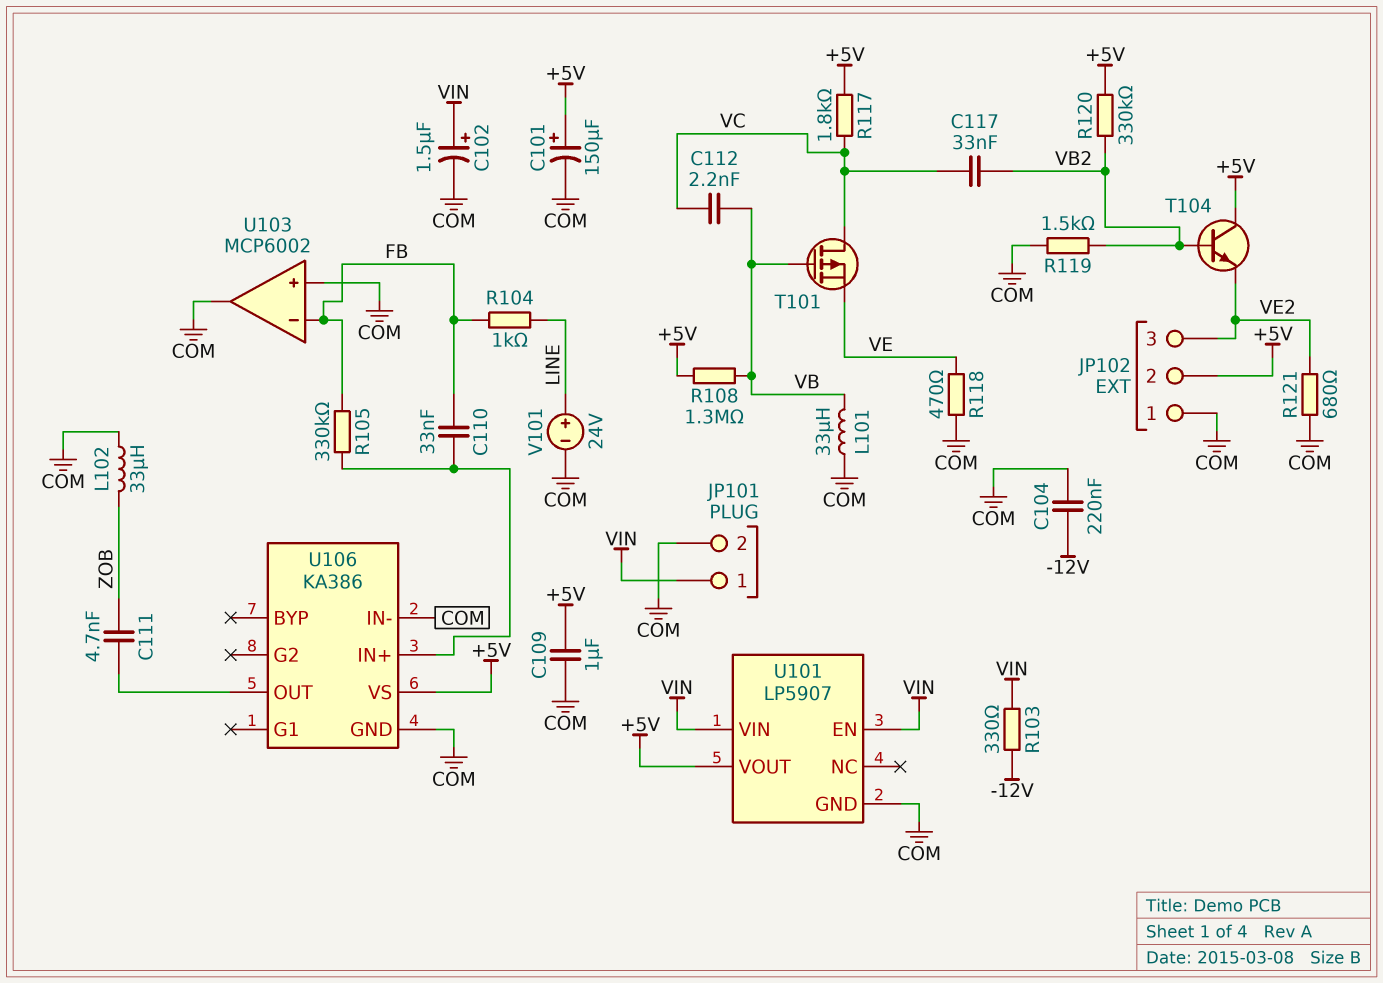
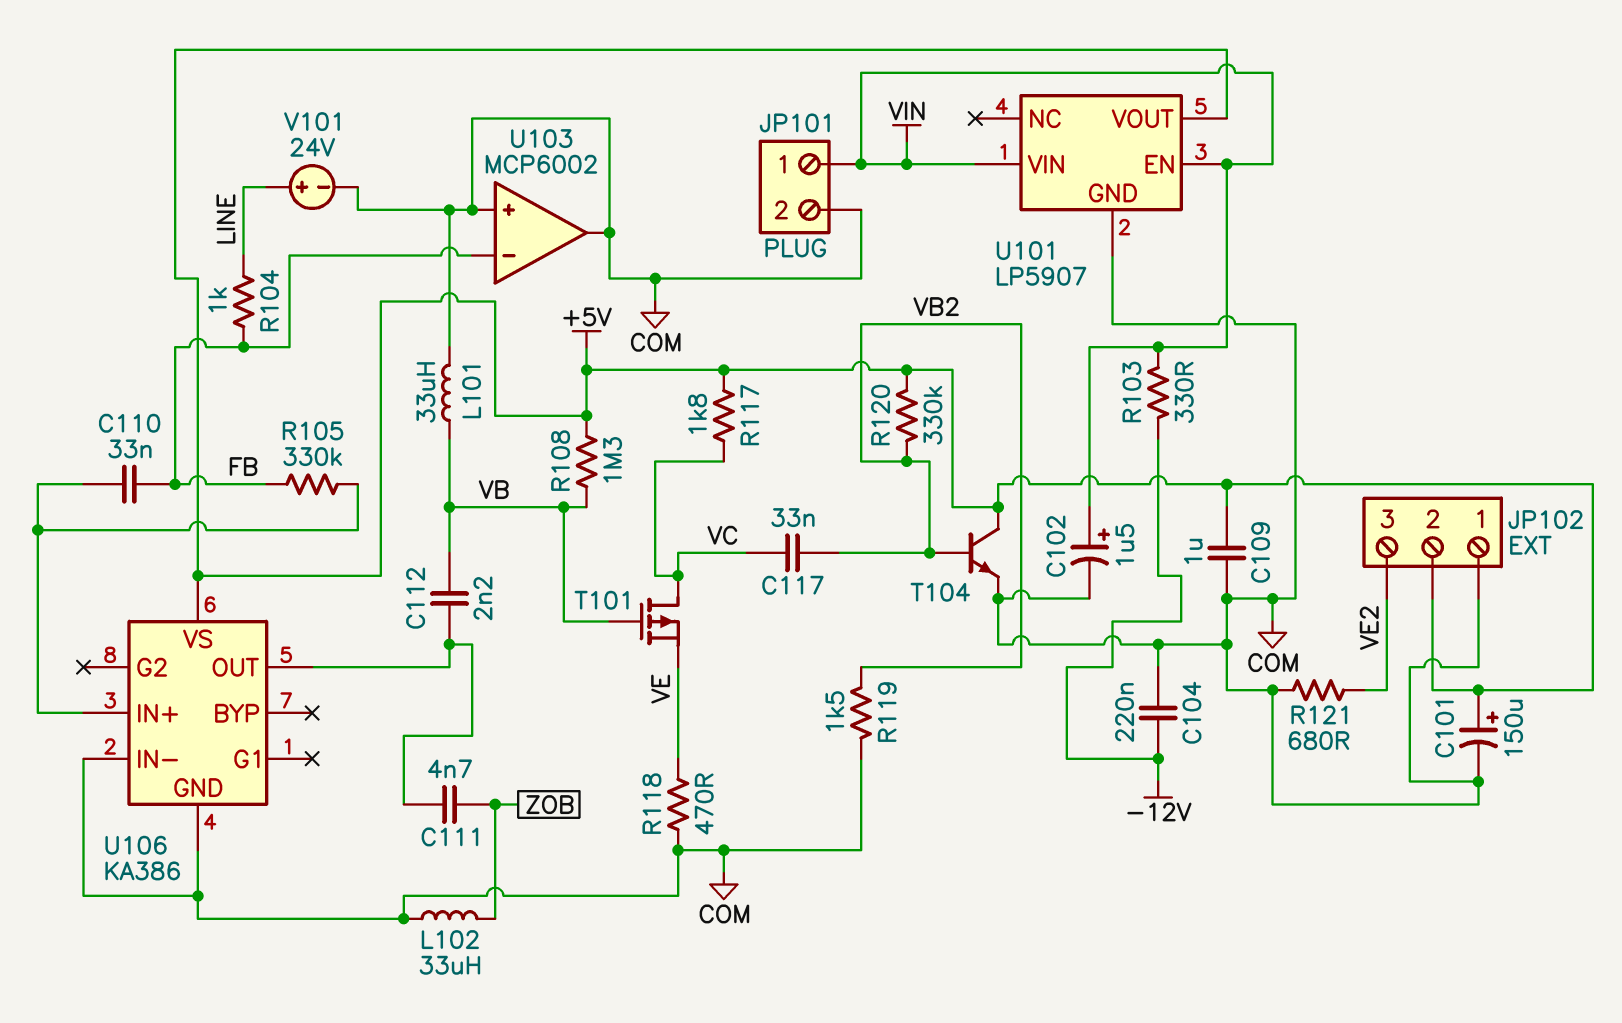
C112: 2.2nF (VB, VC) -> 2.2nF (U106/OUT, VB)
T104: NPN (B VB2, C +5V, E VE2) -> NPN (B VB2, C +5V, E COM)

